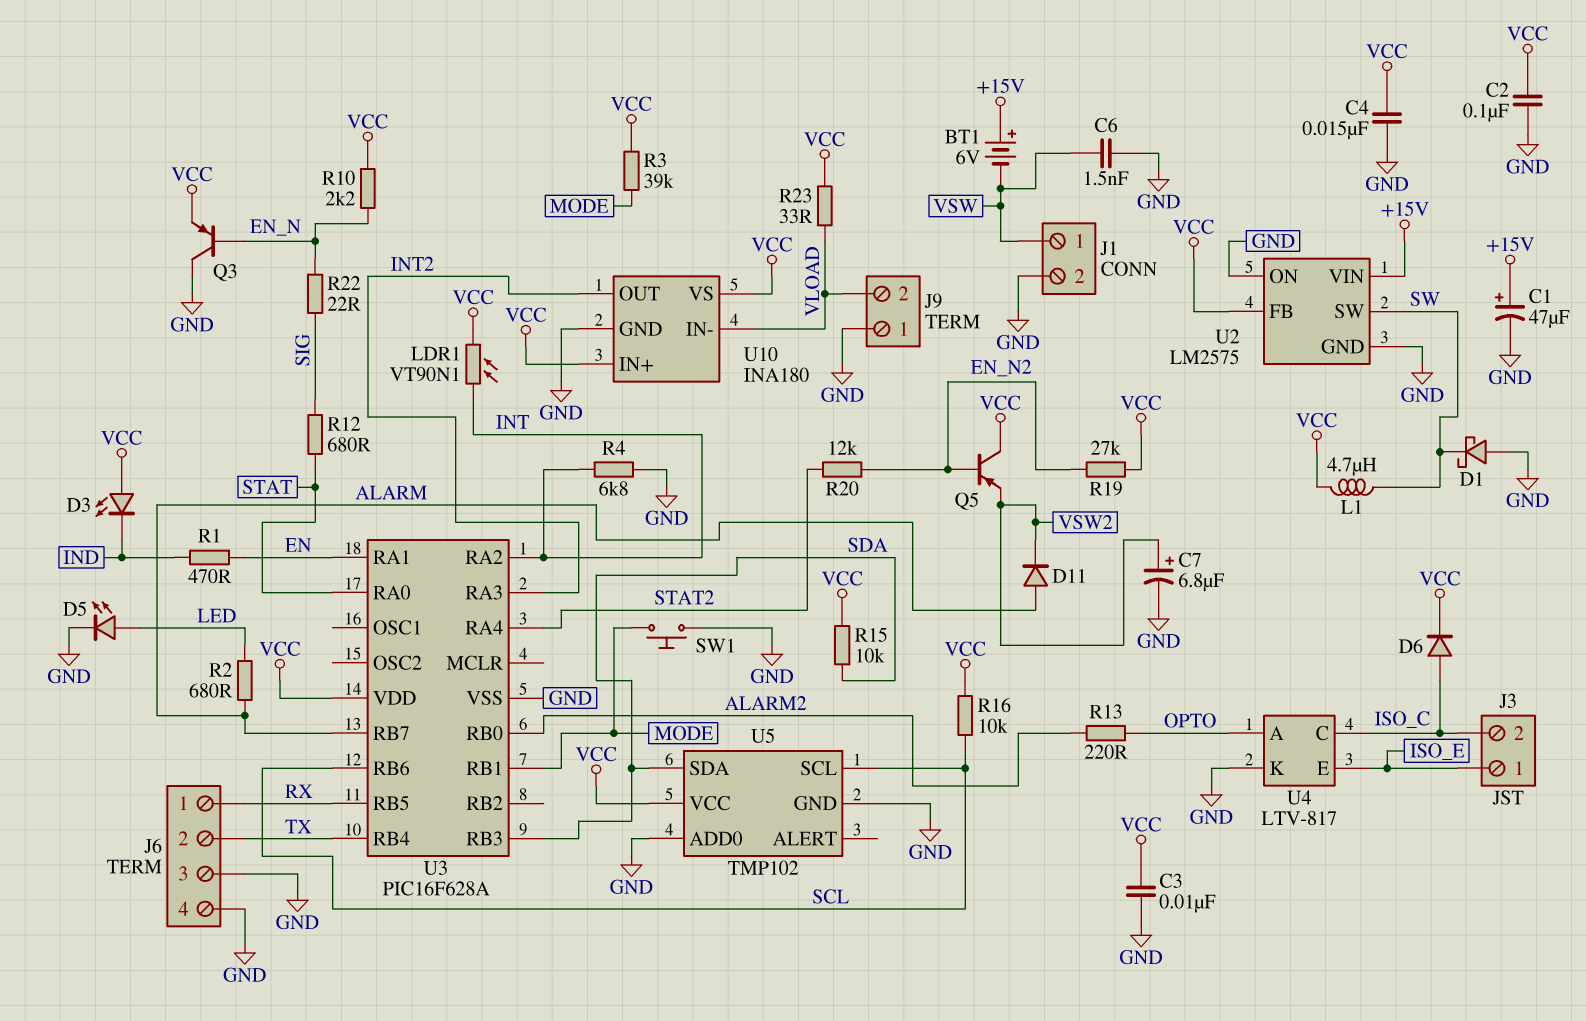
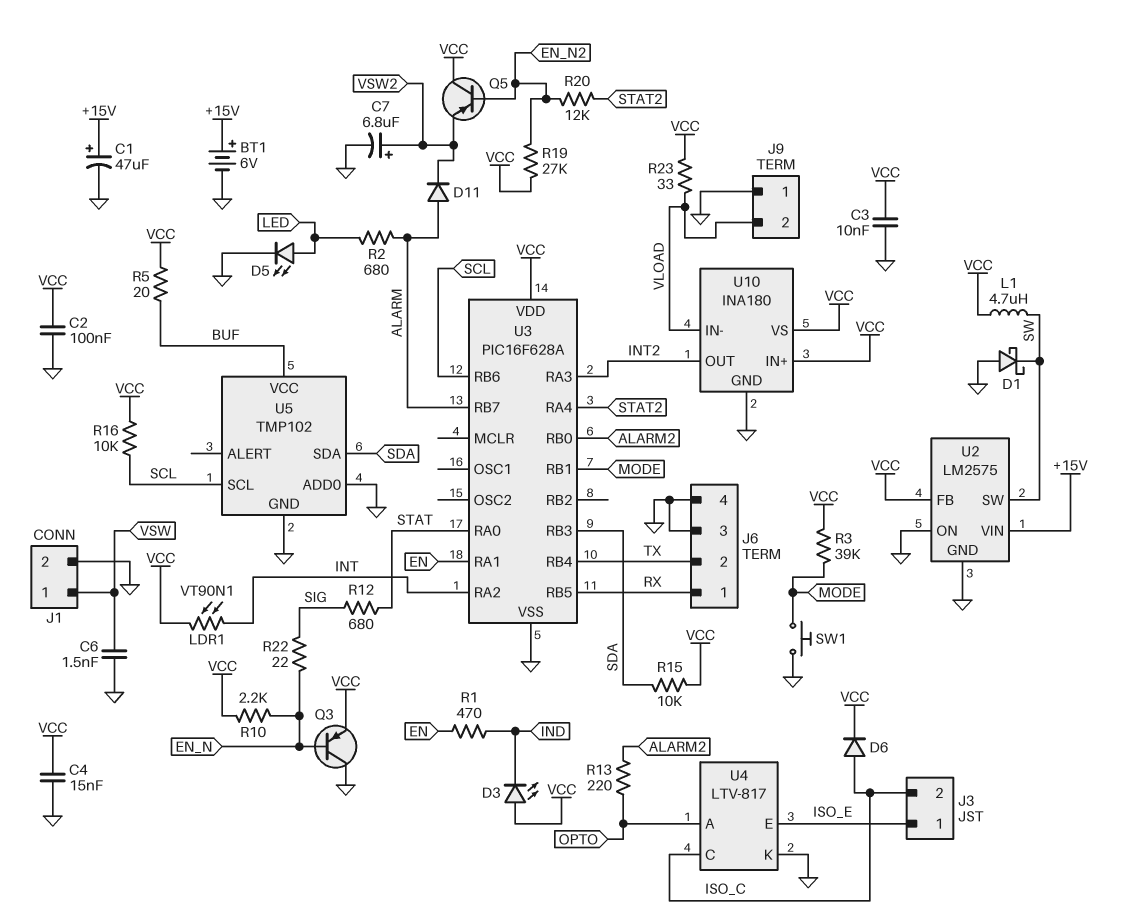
BT1: 6V (plus +15V, minus VSW) -> 6V (plus +15V, minus GND)
R4: 6.8k (GND, INT) -> none
R5: none -> 20 (BUF, VCC)
U5 pin VCC: VCC -> BUF

